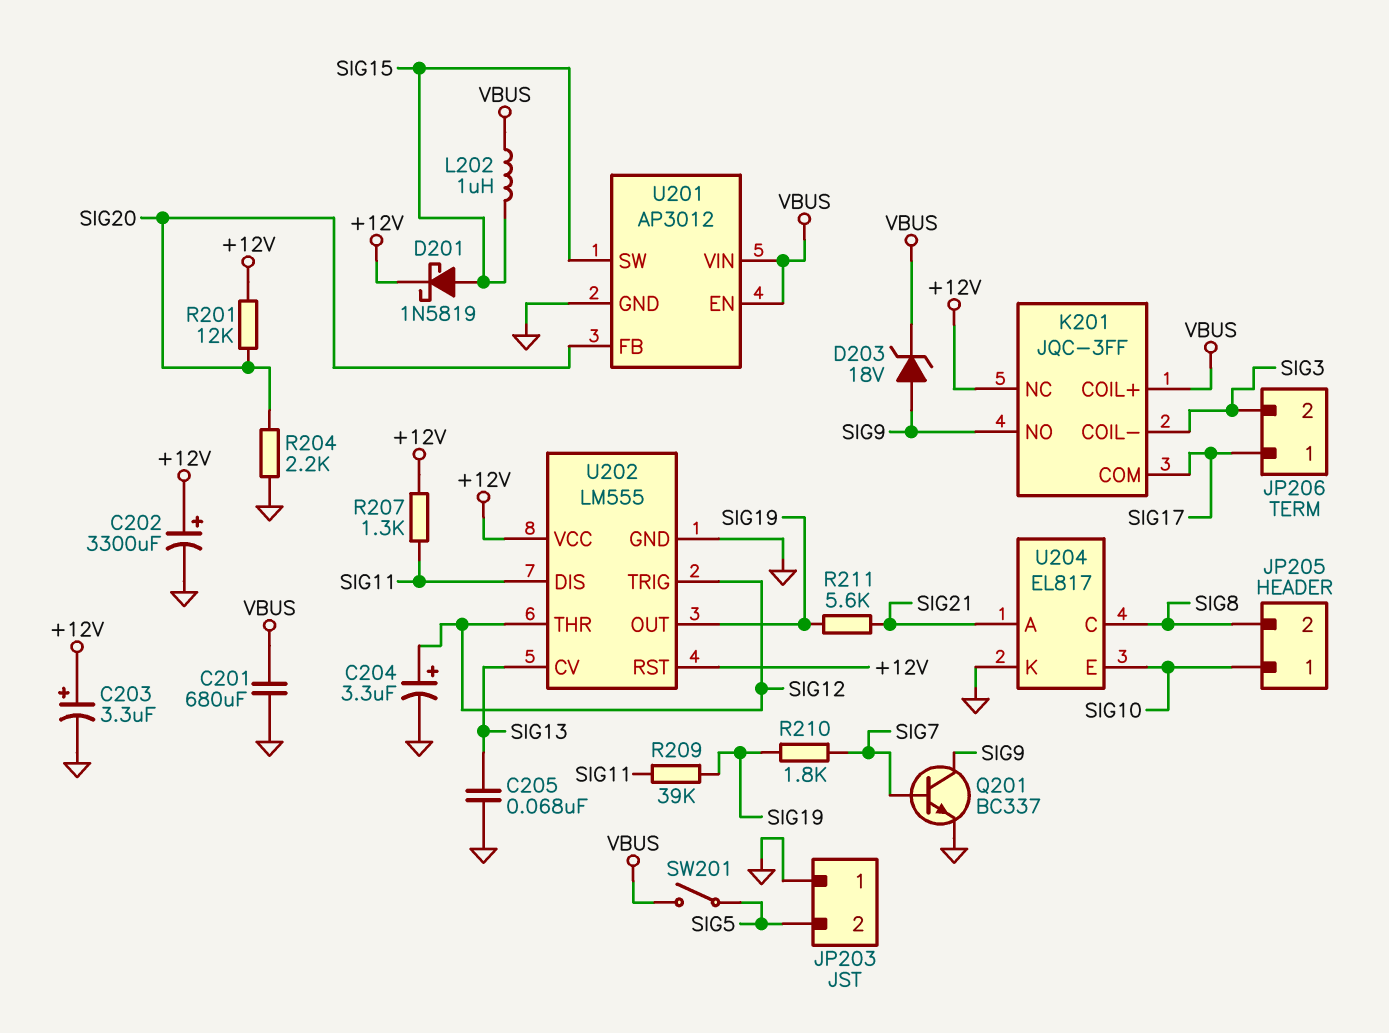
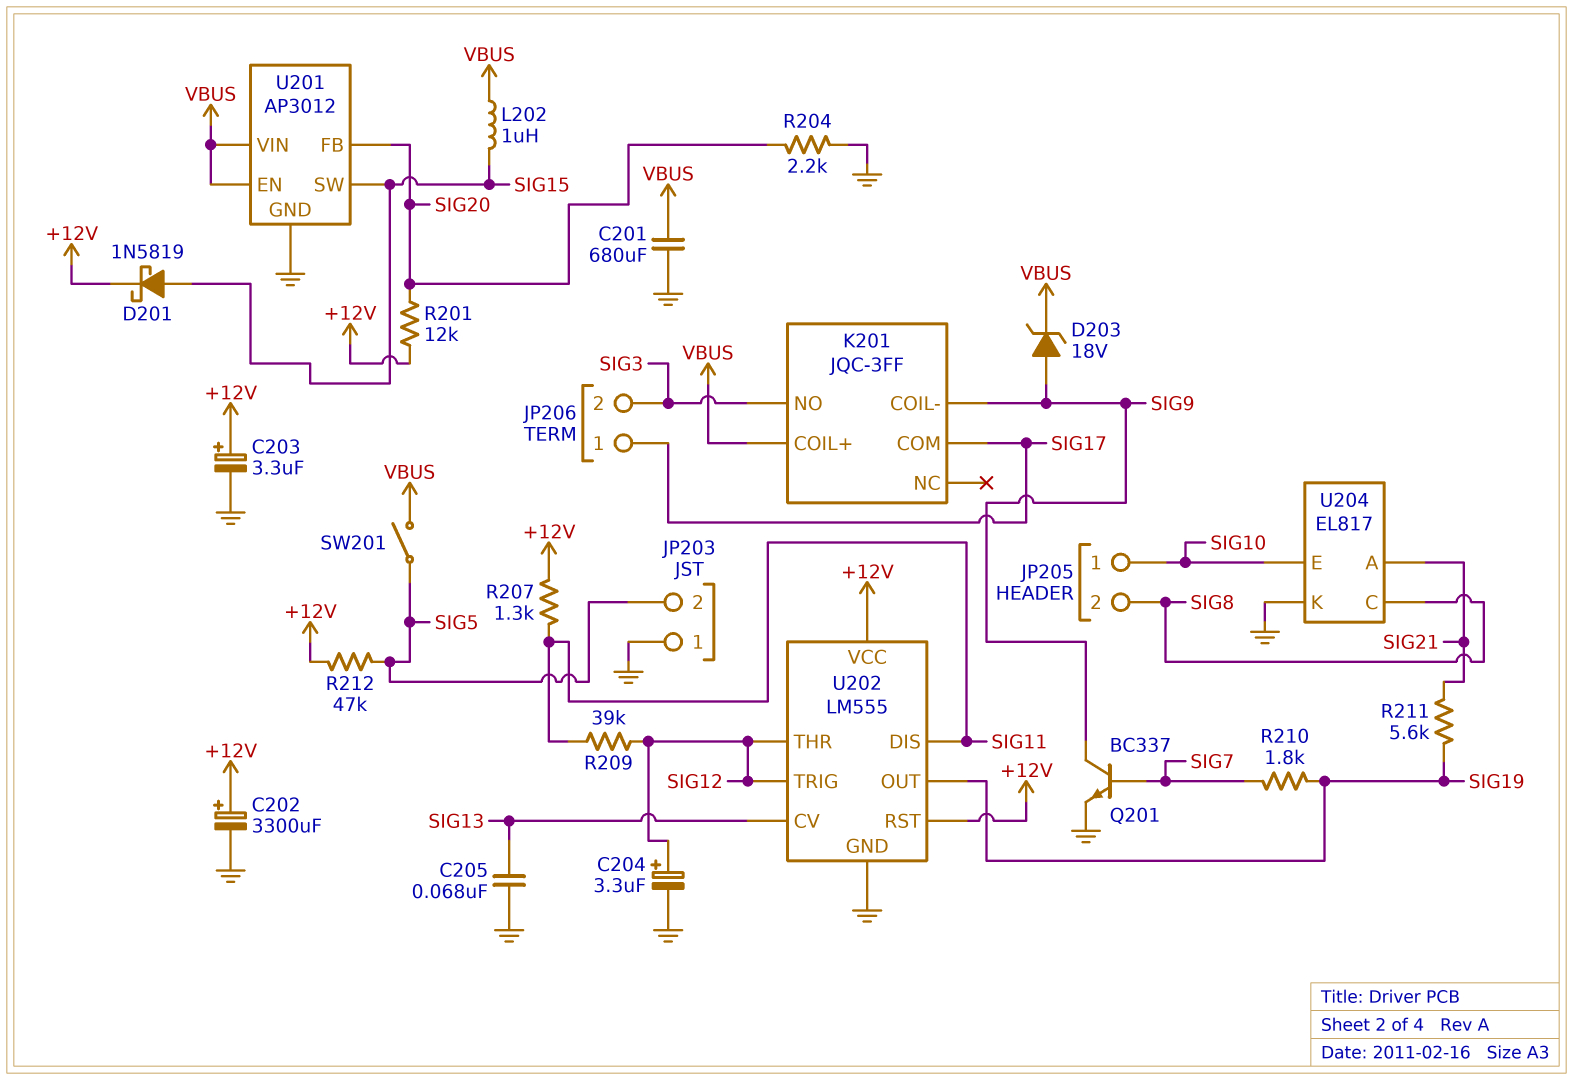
K201 pin COIL-: SIG3 -> SIG9
K201 pin NC: +12V -> none
K201 pin NO: SIG9 -> SIG3
R209: 39k (SIG11, SIG19) -> 39k (SIG11, SIG12)
R212: none -> 47k (+12V, SIG5)

